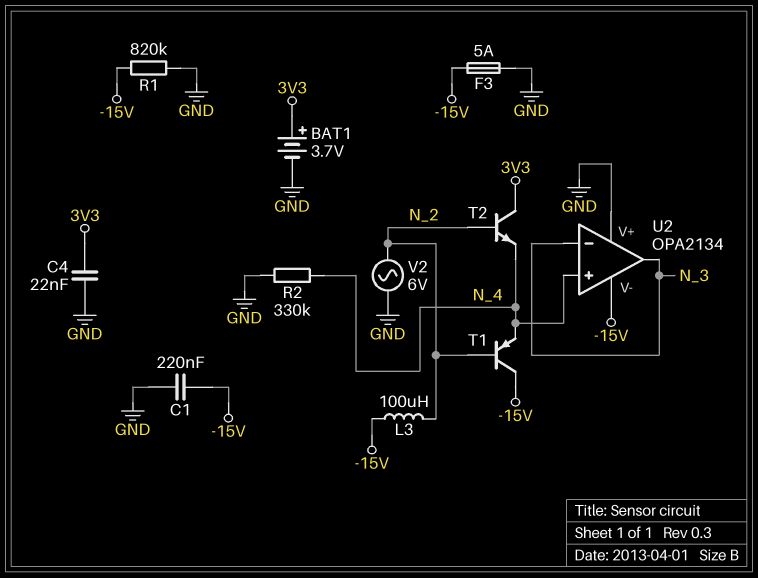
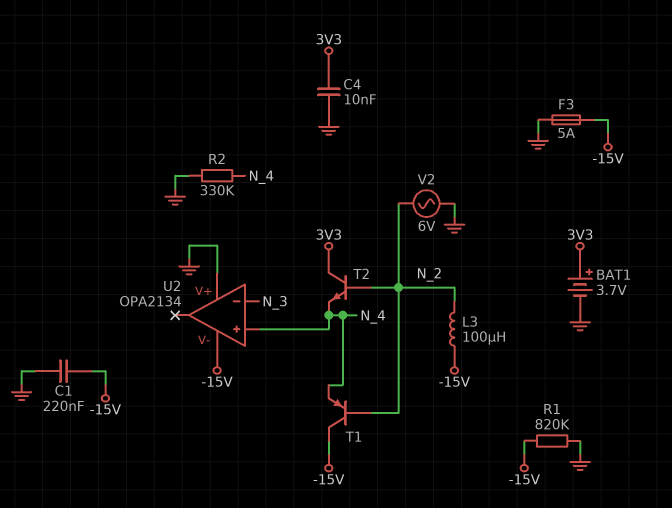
C4: 22nF (3V3, GND) -> 10nF (3V3, GND)
U2 pin out: N_3 -> none

